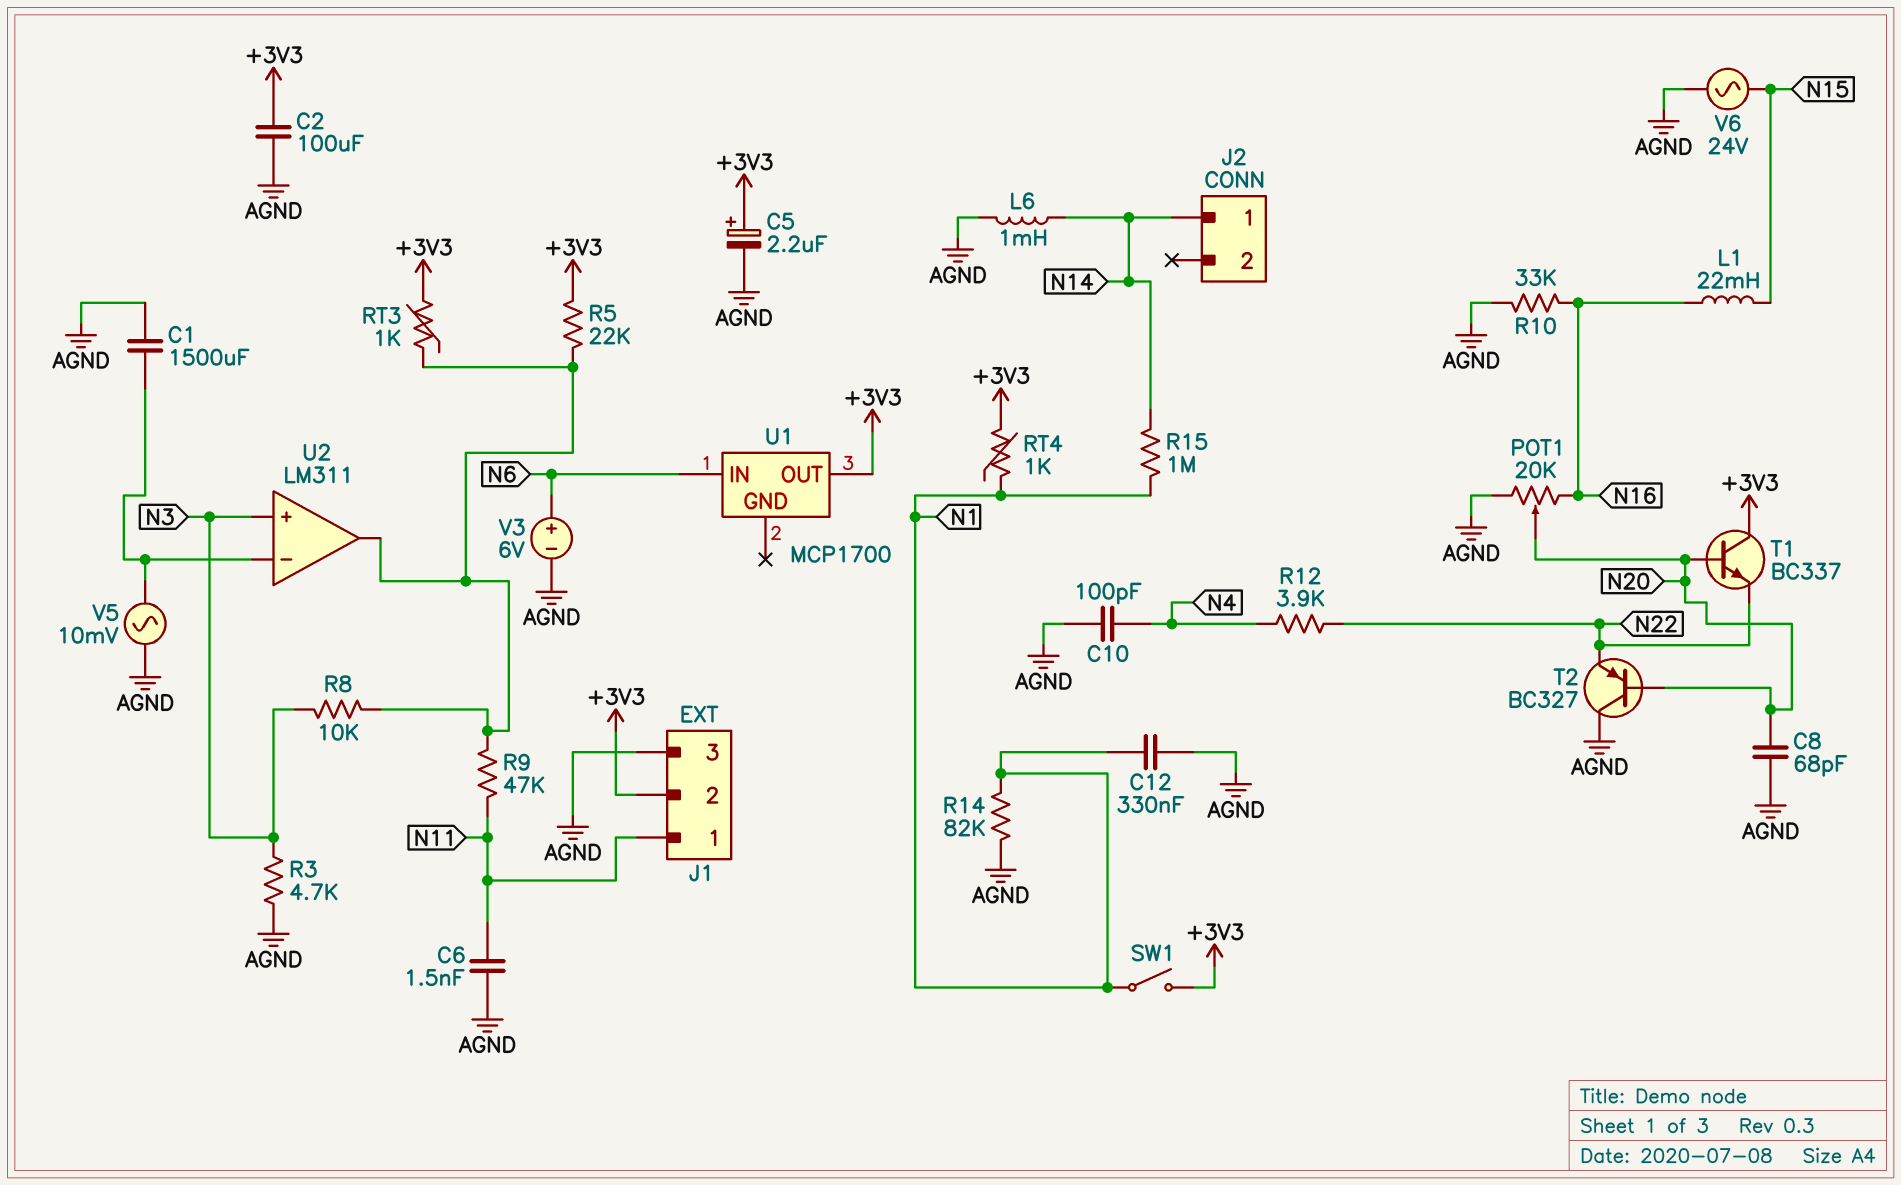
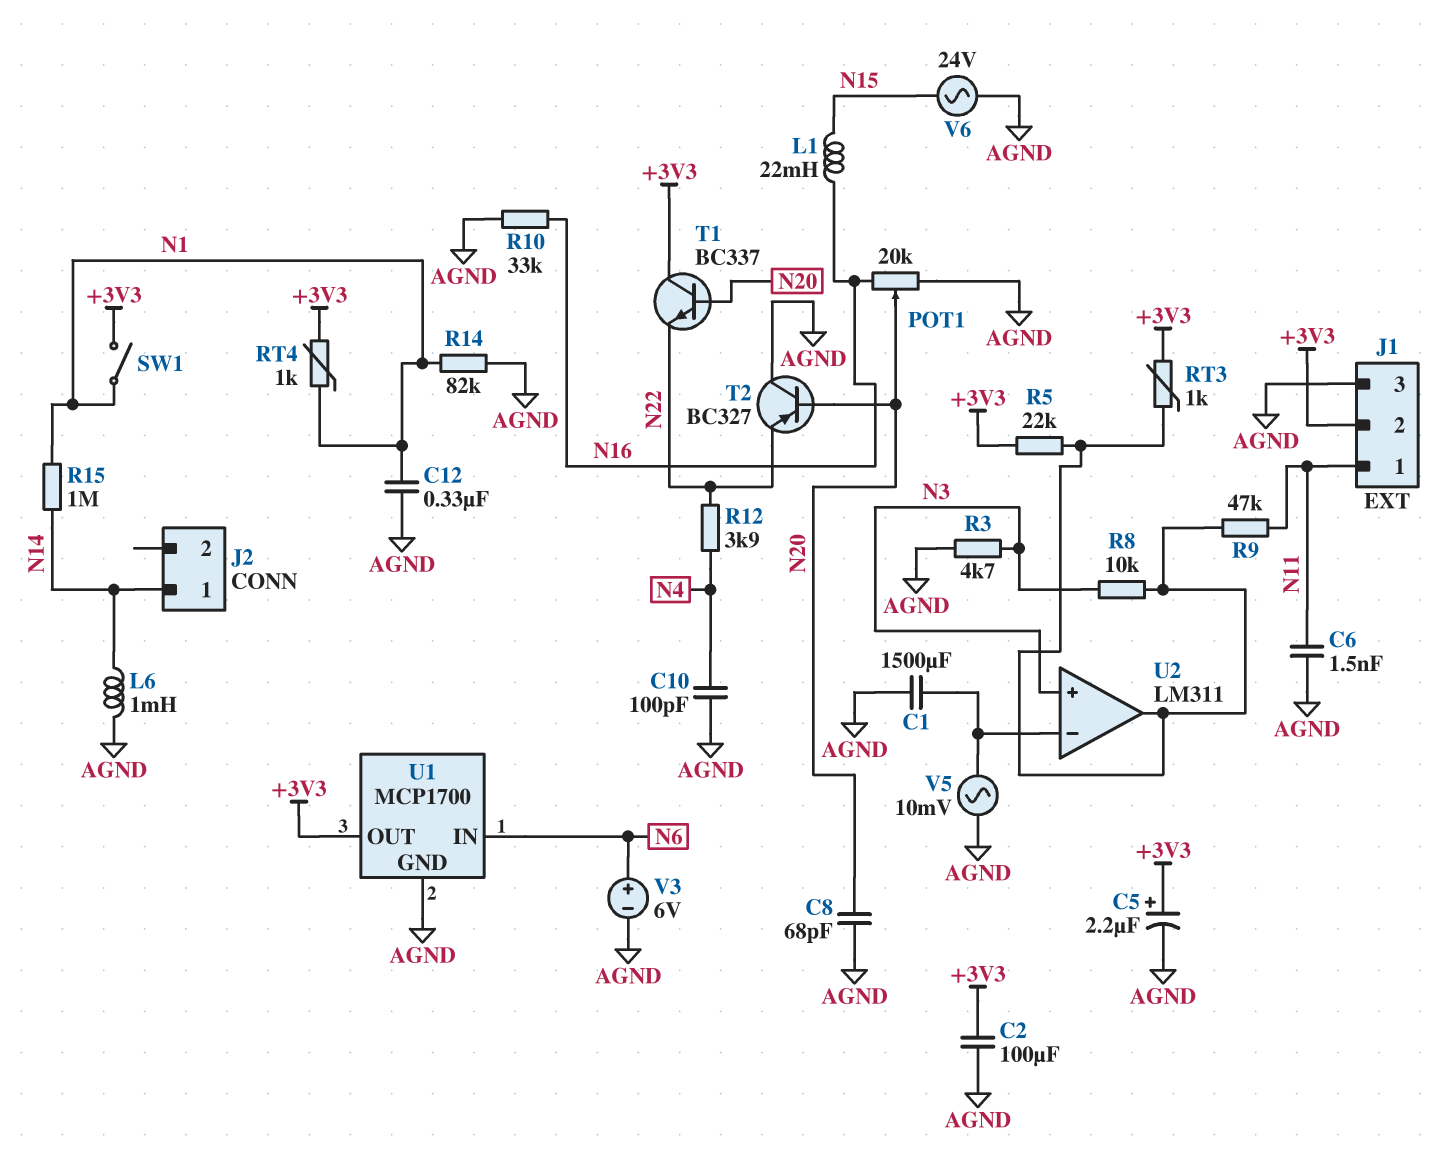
U1 pin GND: none -> AGND

